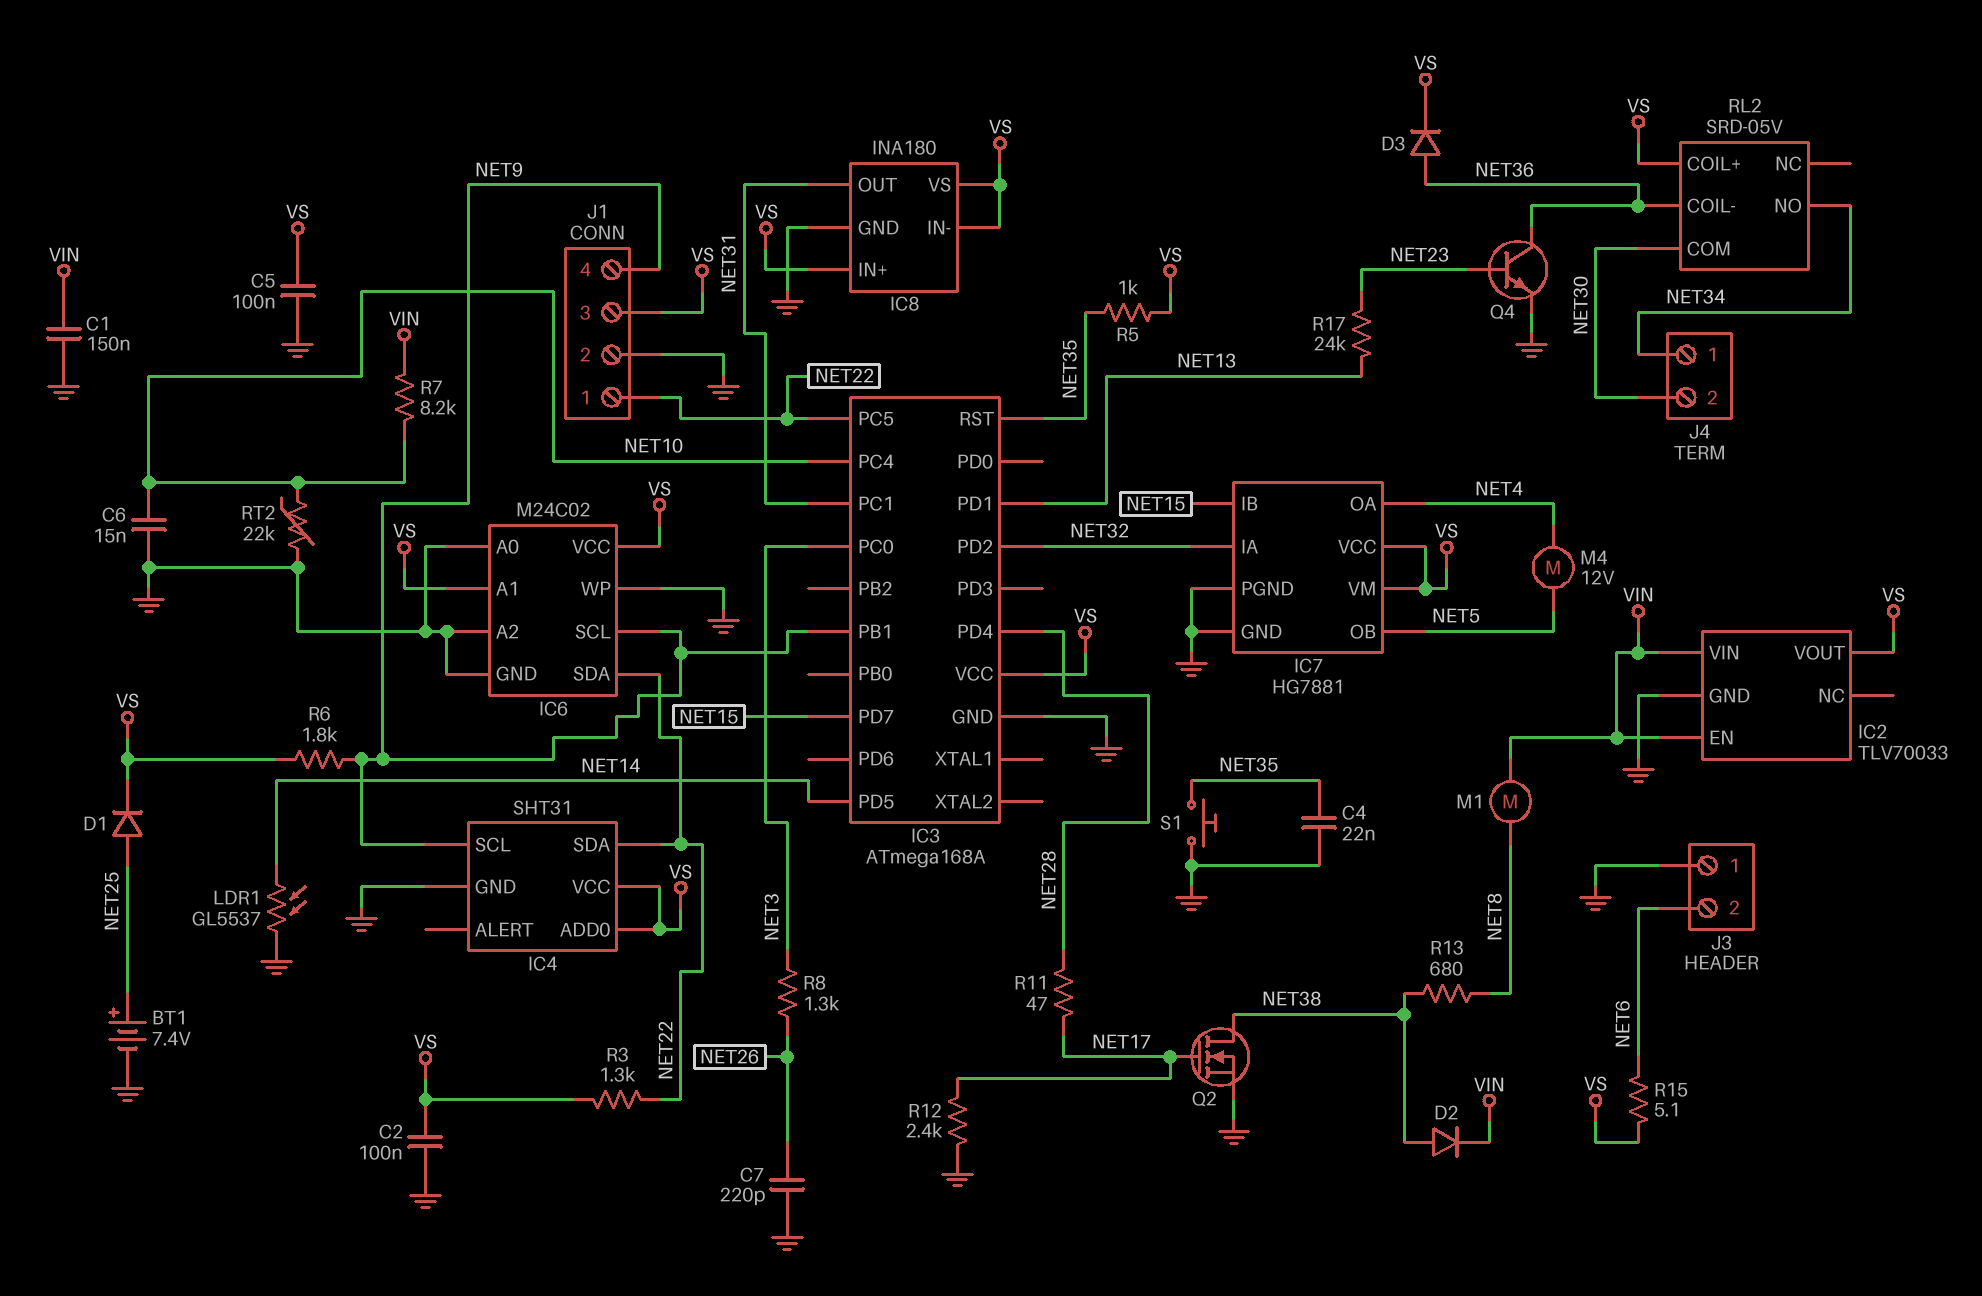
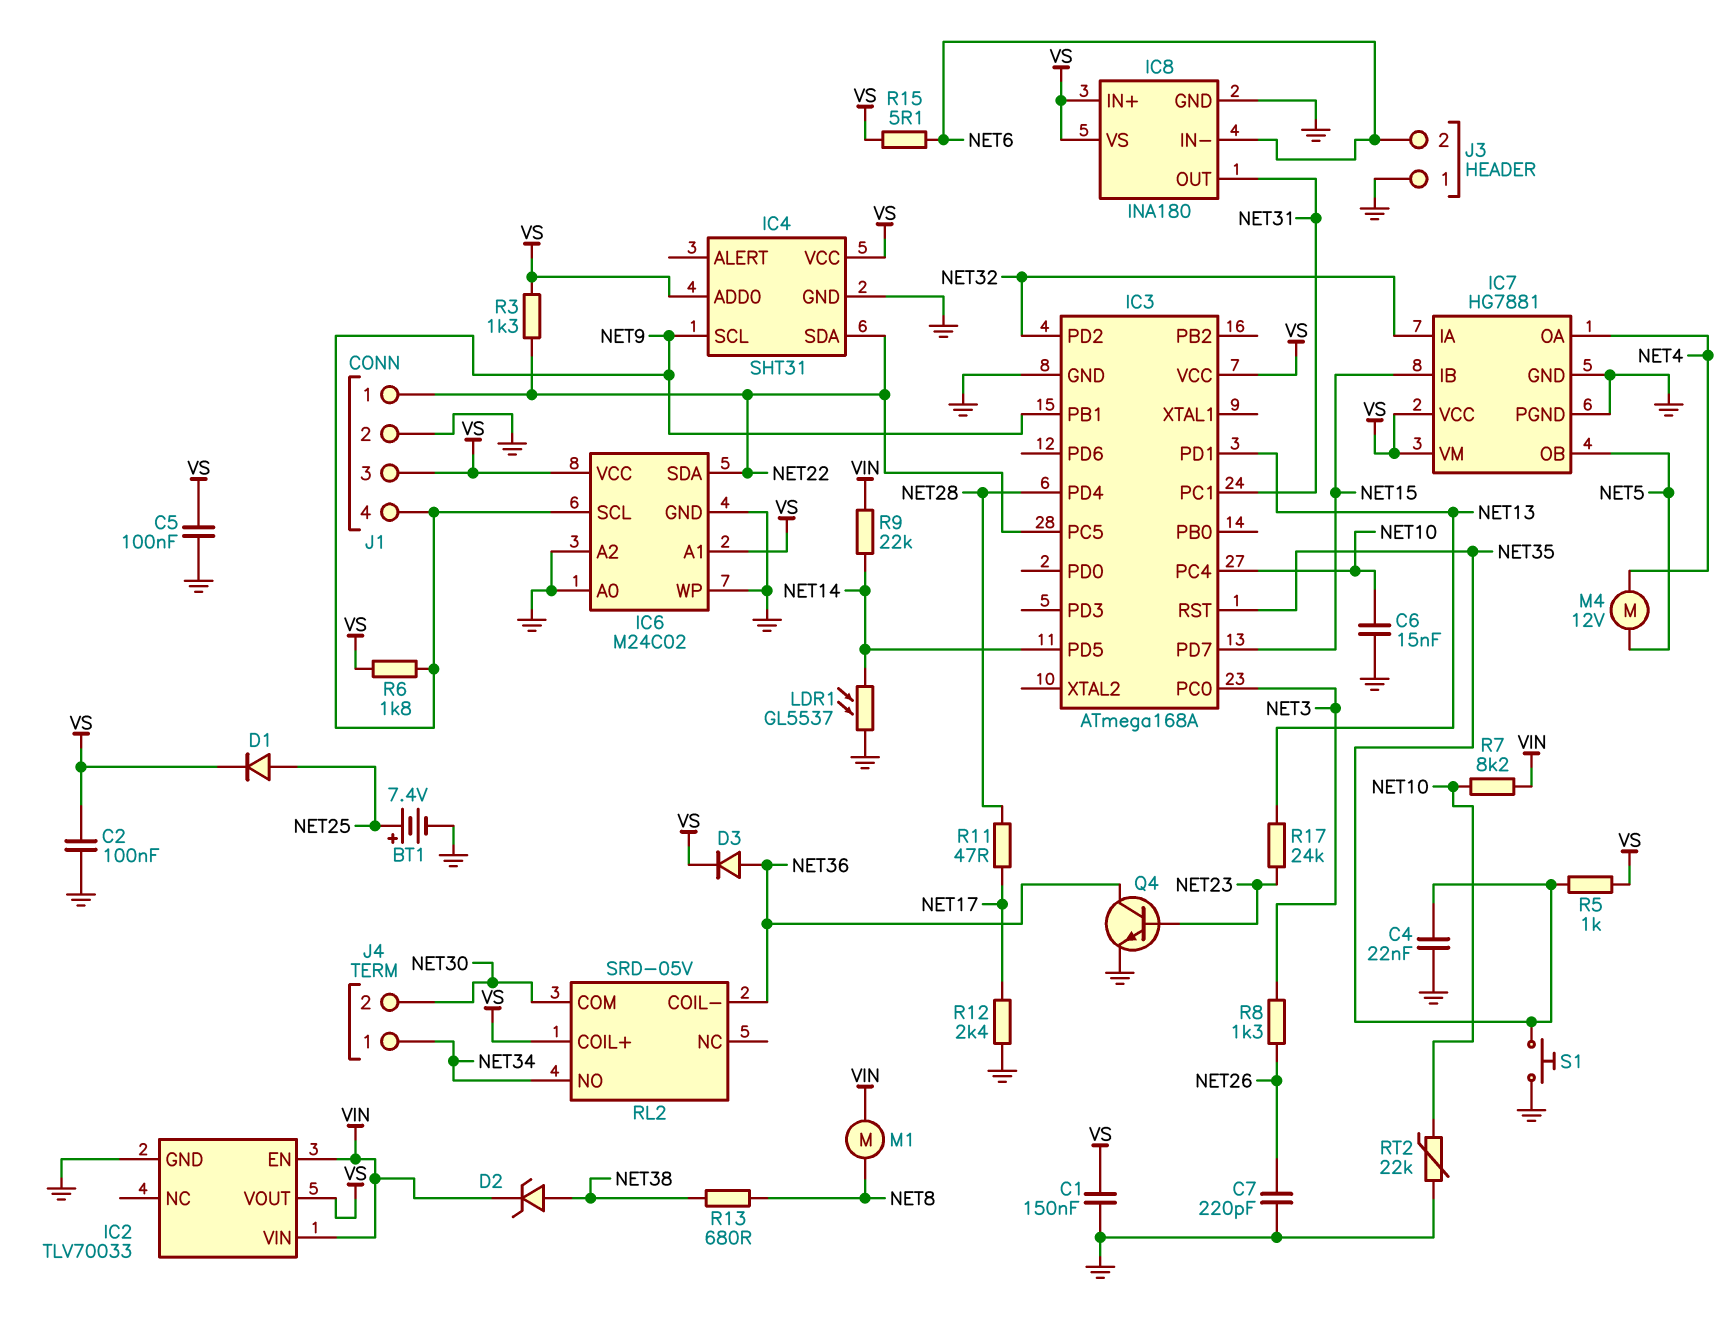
C1: 150nF (GND, VIN) -> 150nF (GND, VS)
D2: diode (A NET38, K VIN) -> zener (A NET38, K VIN)
IC8 pin IN-: VS -> NET6
Q2: NMOS (G NET17, D NET38, S GND) -> none
R9: none -> 22k (NET14, VIN)

